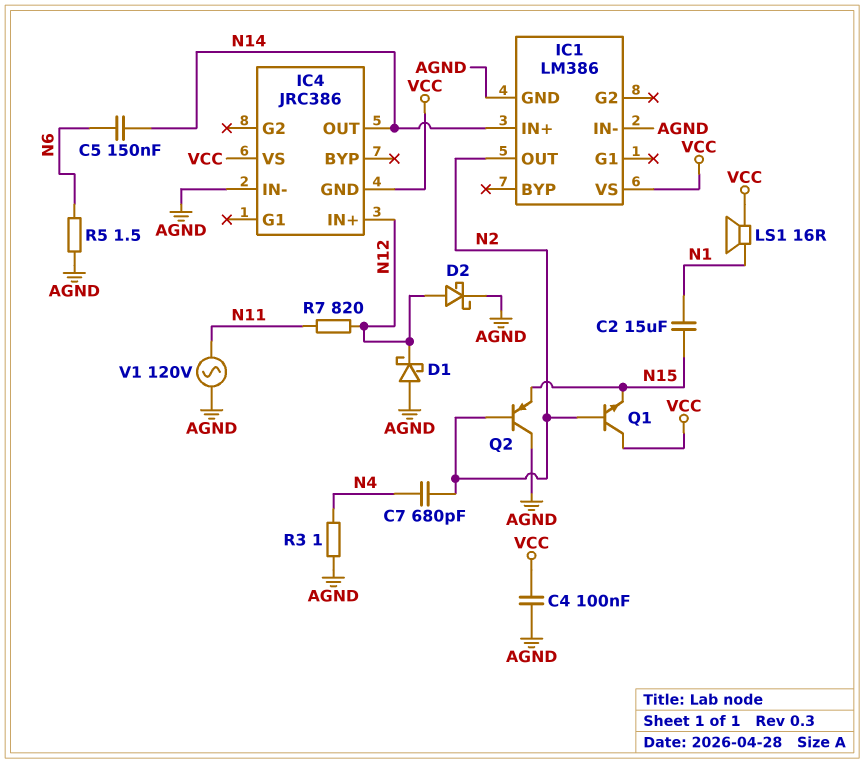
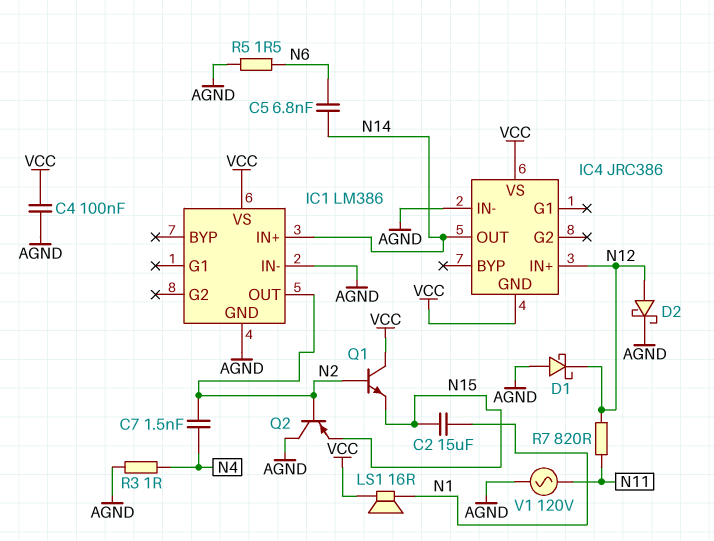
C5: 150nF (N6, N14) -> 6.8nF (N6, N14)
C7: 680pF (N2, N4) -> 1.5nF (N2, N4)

